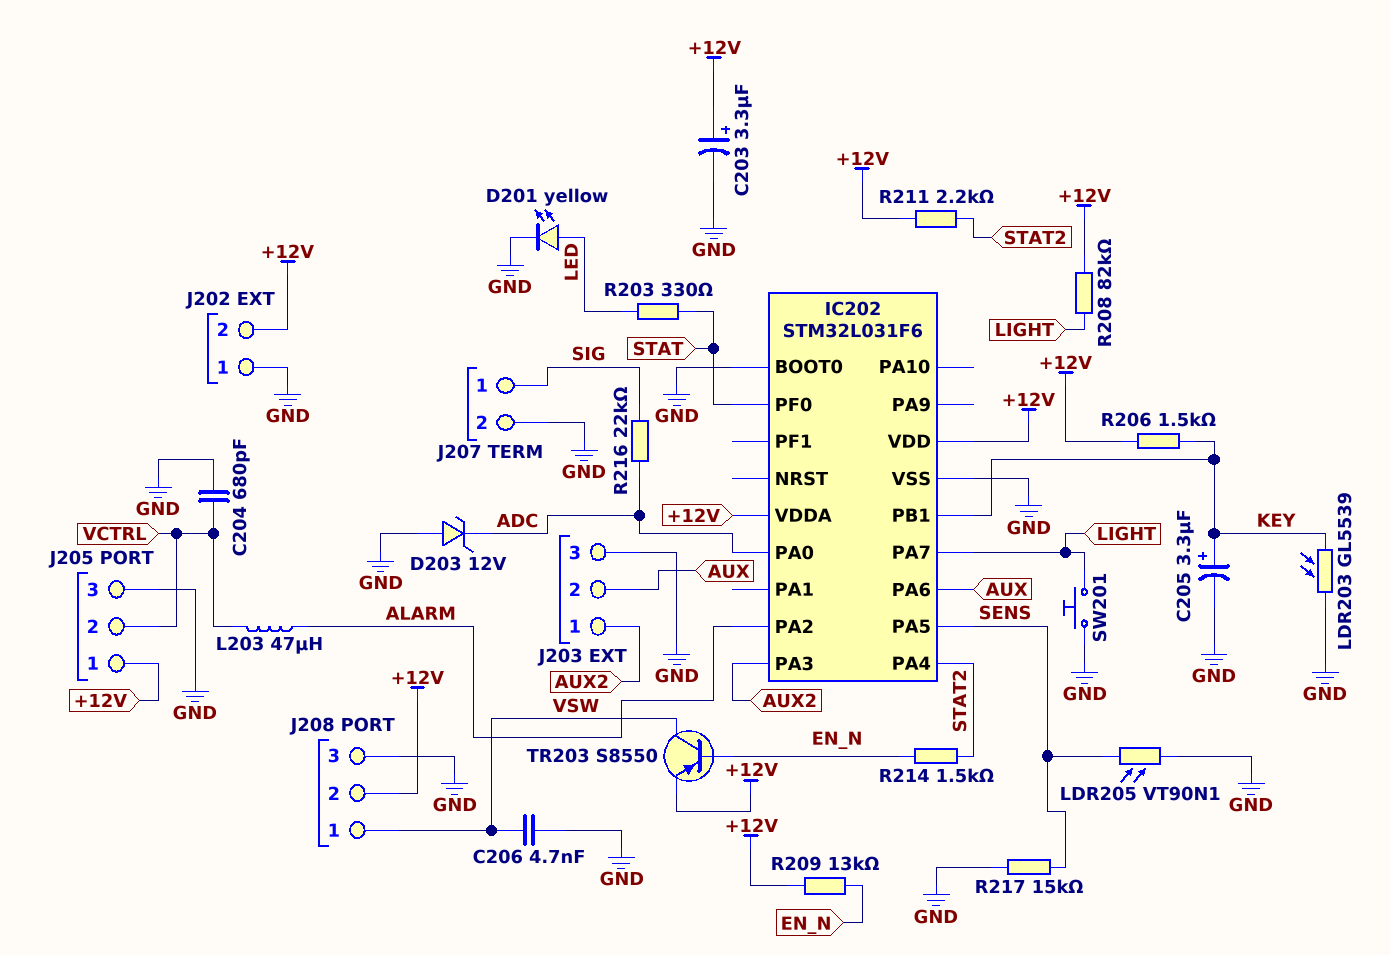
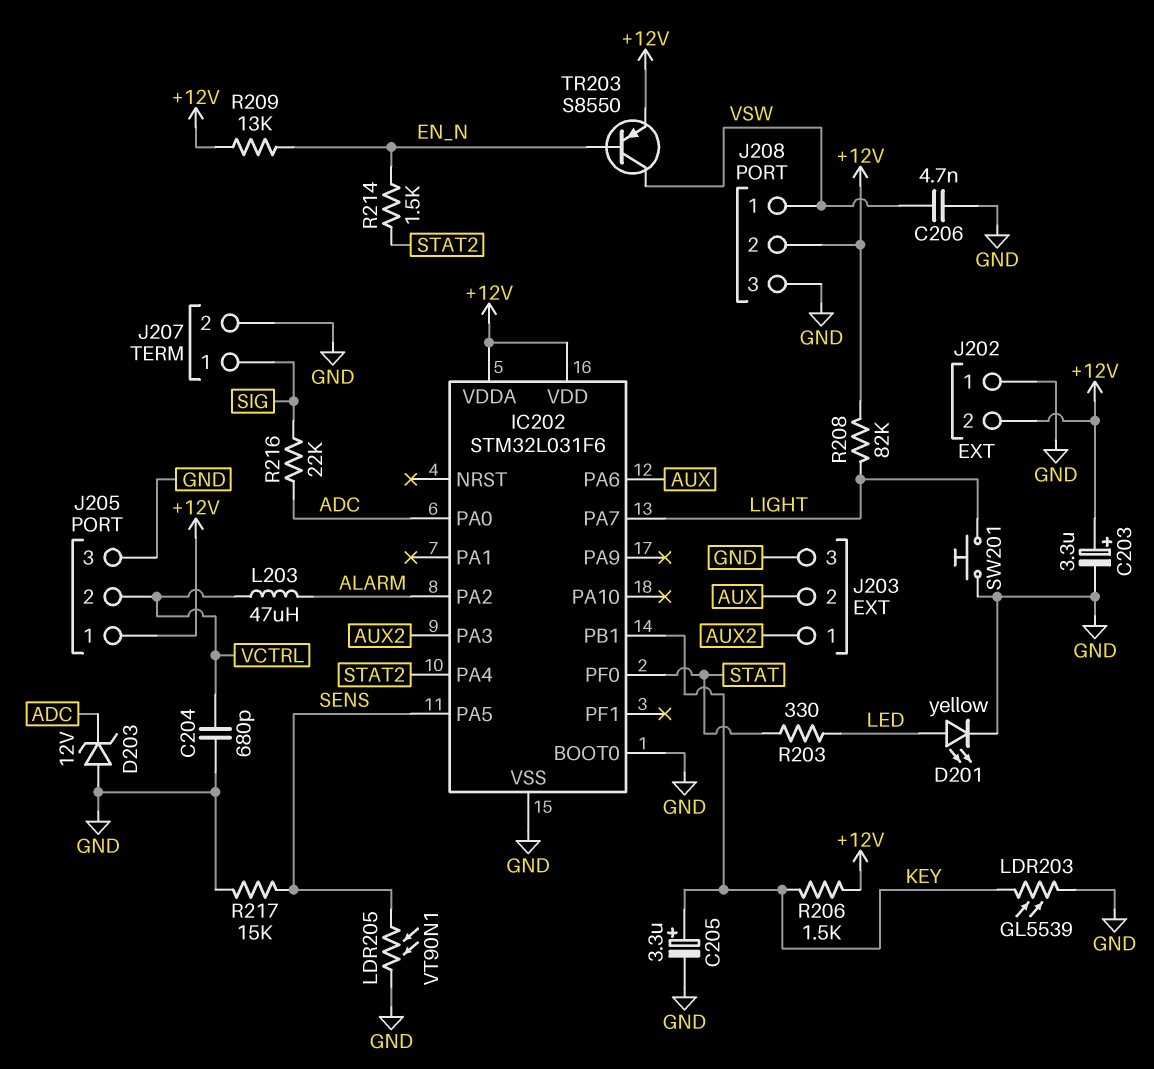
R211: 2.2k (+12V, STAT2) -> none

